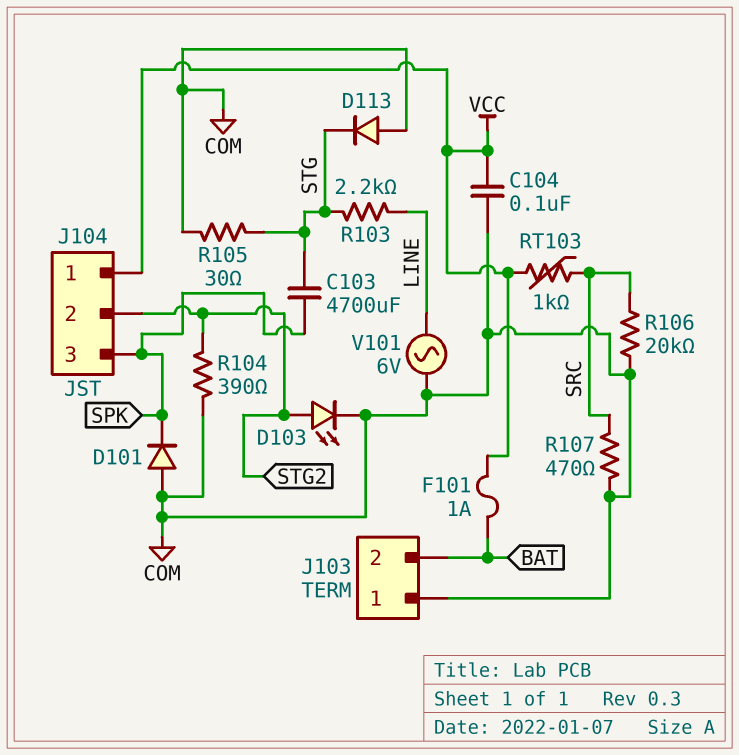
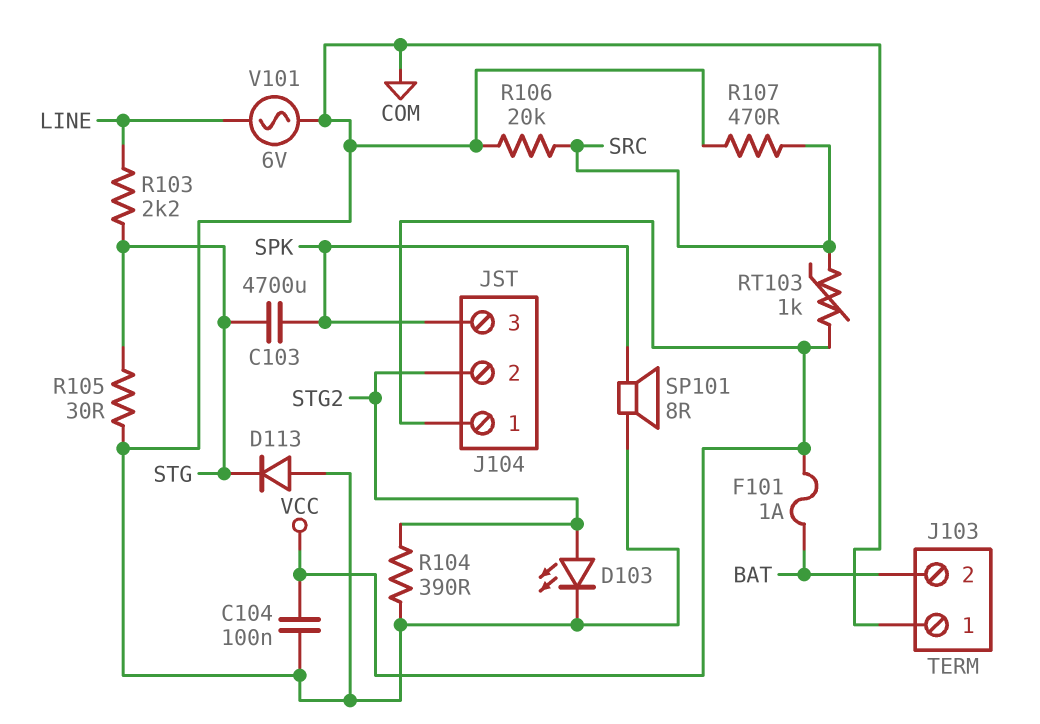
D101: diode (A COM, K SPK) -> none
SP101: none -> speaker 8R (COM, SPK)

